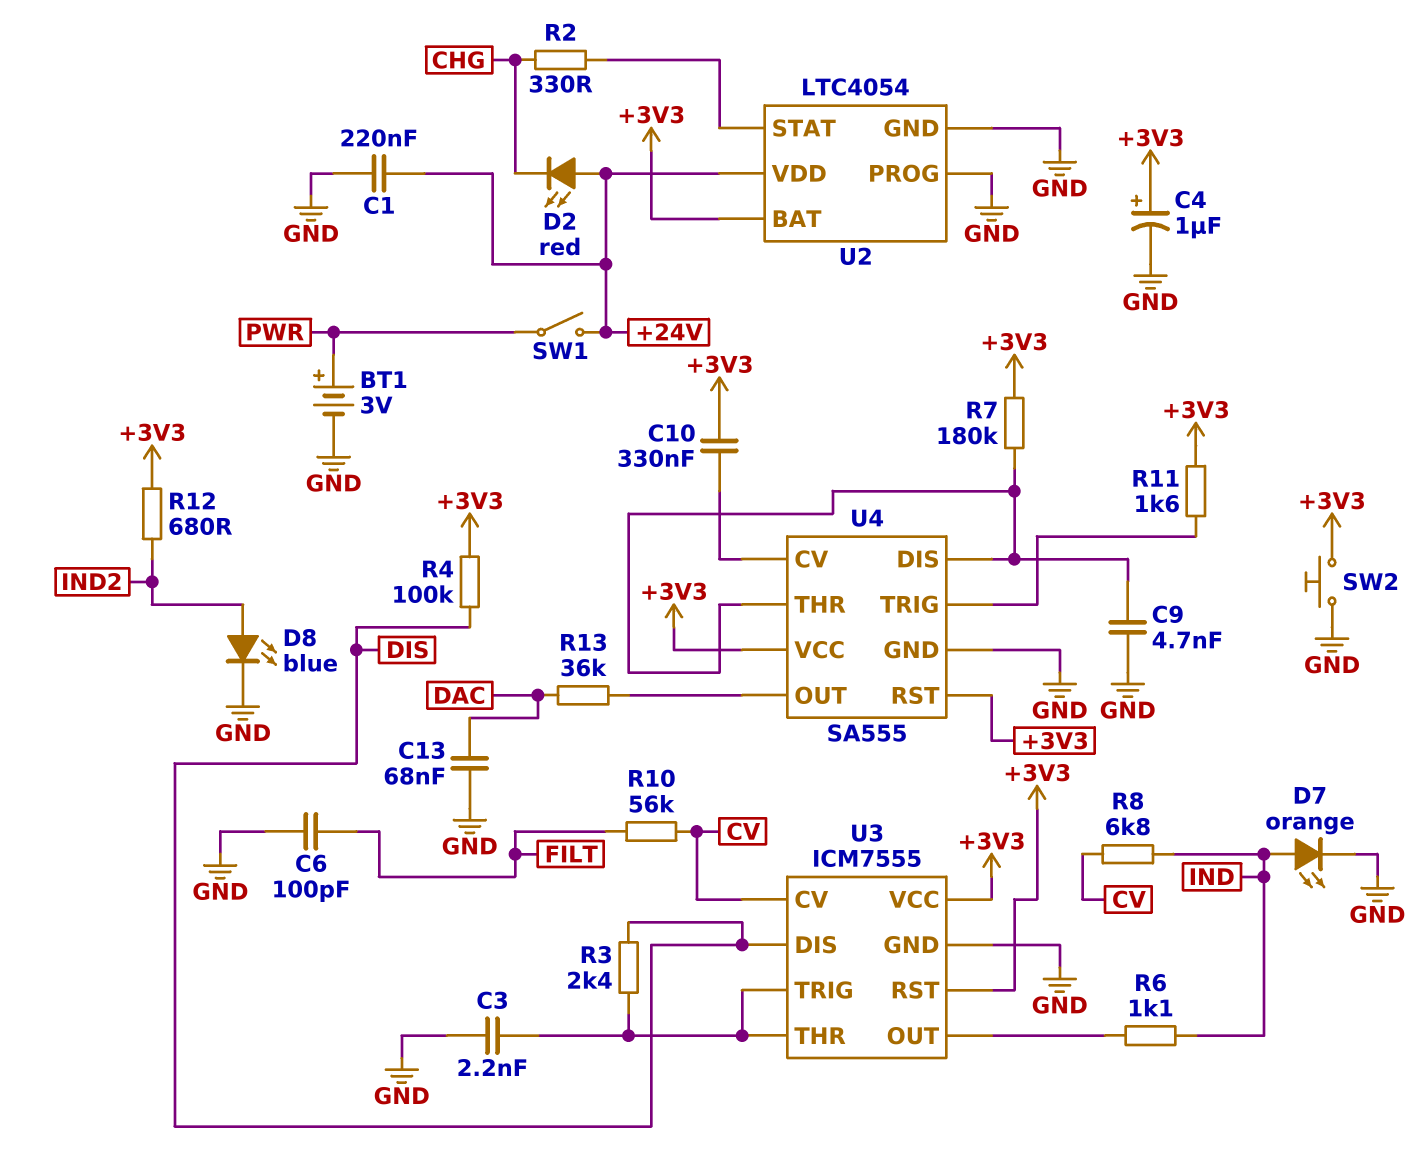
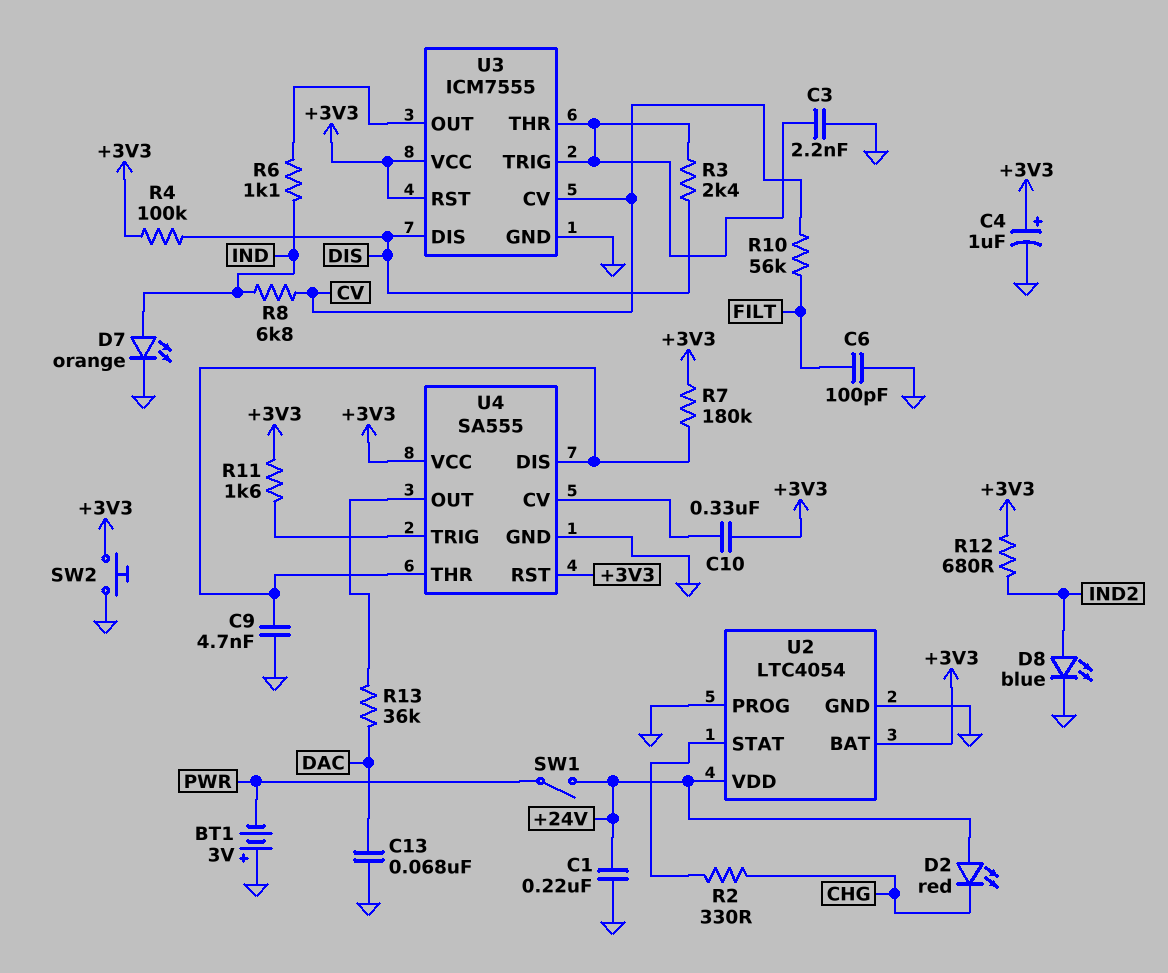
BT1: 3V (plus PWR, minus GND) -> 3V (plus GND, minus PWR)

